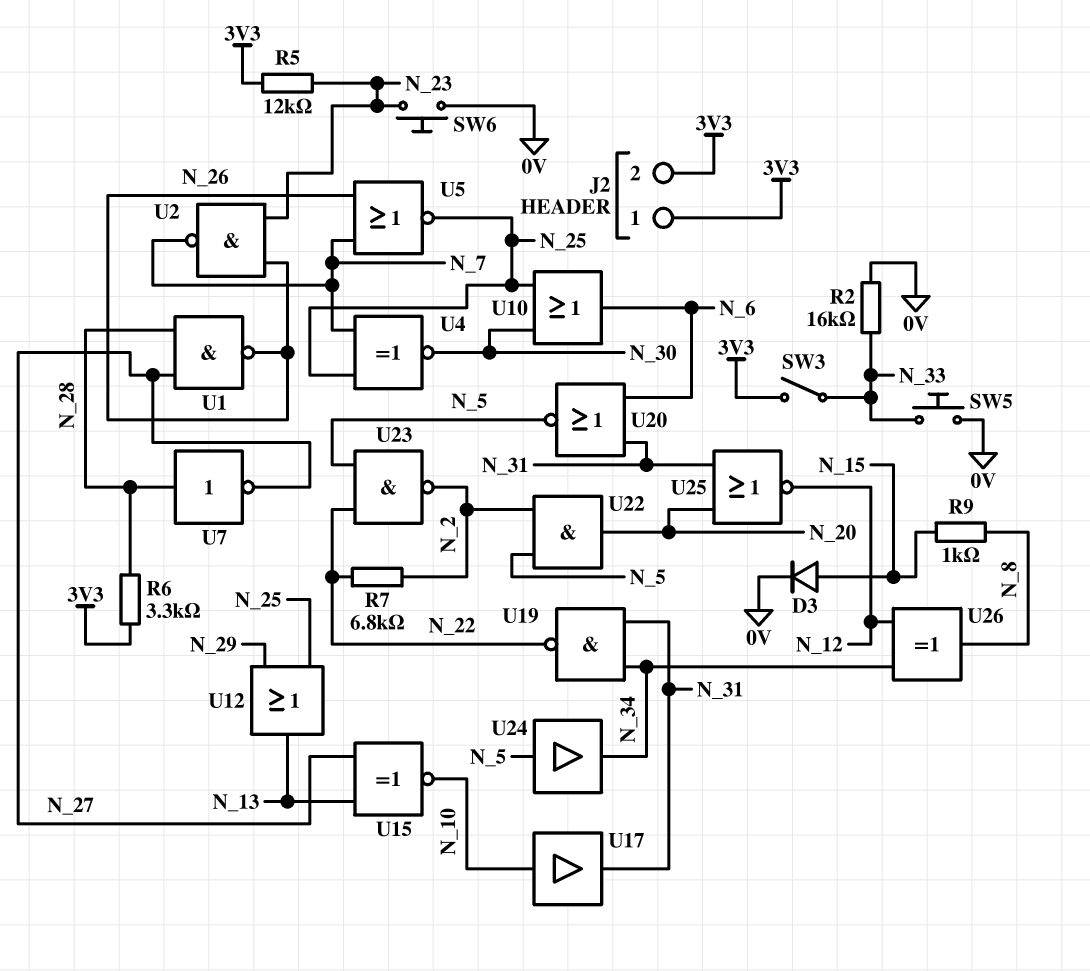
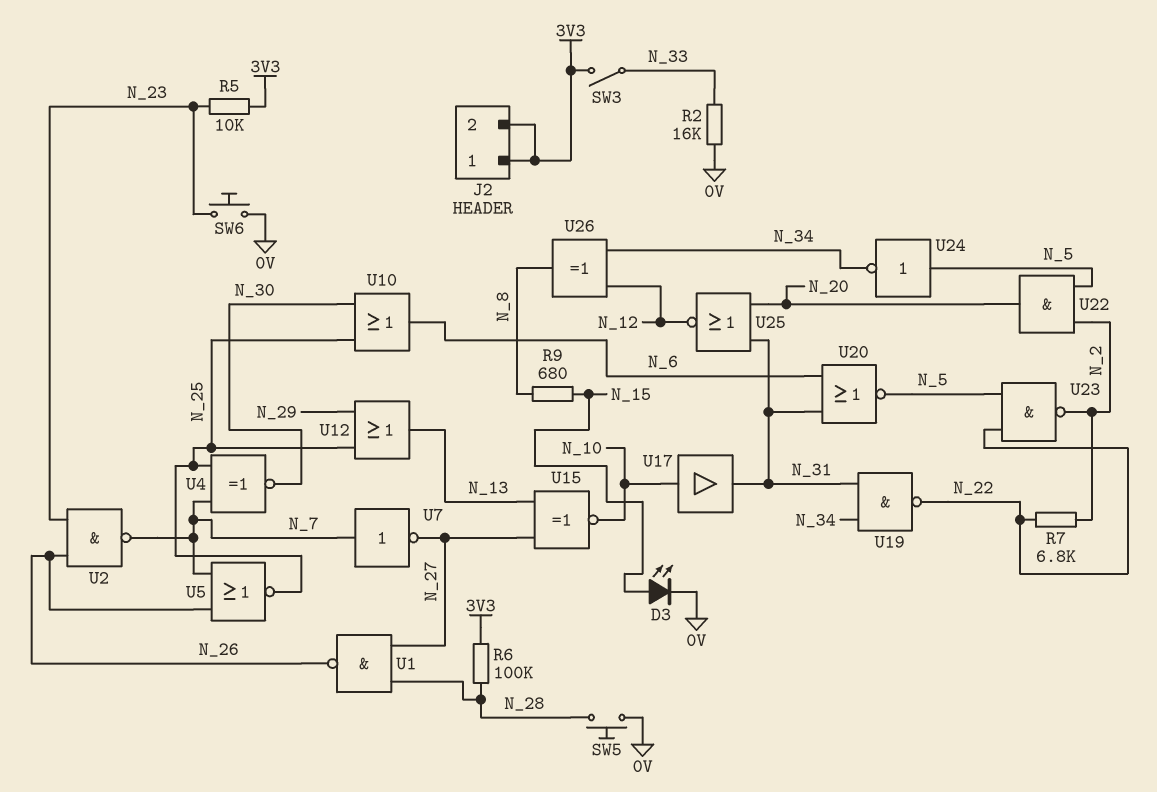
D3: diode (A N_15, K 0V) -> LED (A N_15, K 0V)
R5: 12k (3V3, N_23) -> 10k (3V3, N_23)
R6: 3.3k (3V3, N_28) -> 100k (3V3, N_28)
R9: 1k (N_8, N_15) -> 680 (N_8, N_15)
SW5: button (0V, N_33) -> button (0V, N_28)
U7: NOT (in N_28, out N_27) -> NOT (in N_7, out N_27)
U24: buffer (in N_5, out N_34) -> NOT (in N_5, out N_34)

